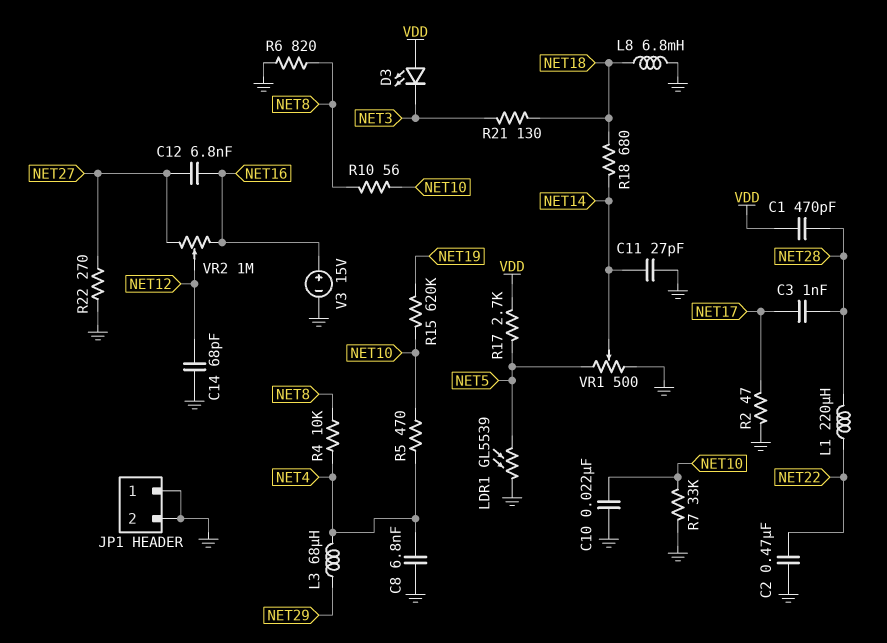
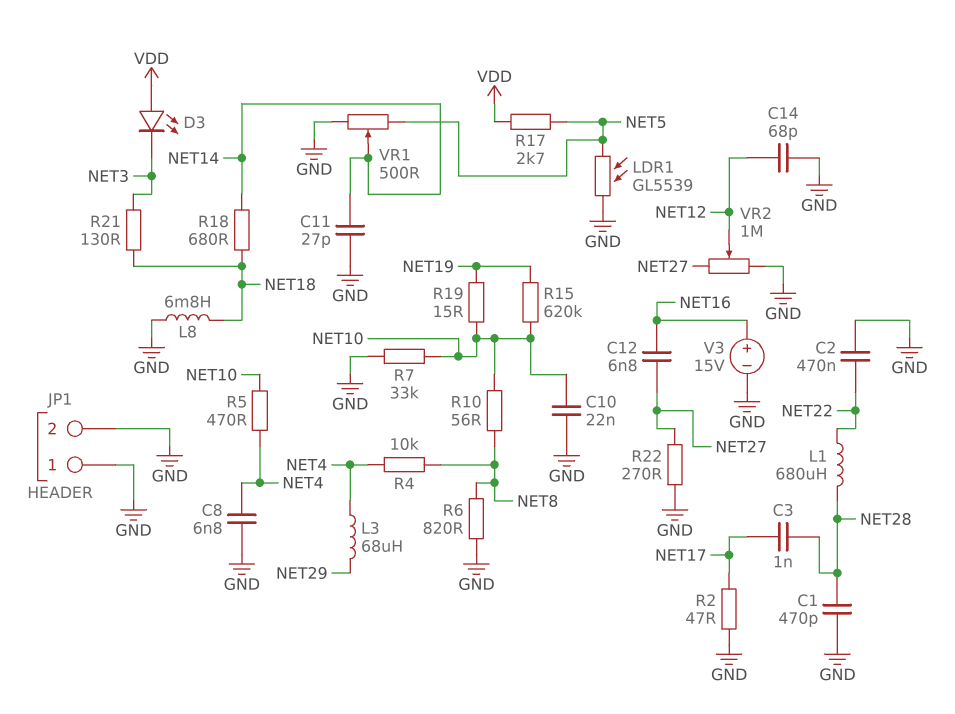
C1: 470pF (NET28, VDD) -> 470pF (GND, NET28)
L1: 220uH (NET22, NET28) -> 680uH (NET22, NET28)
R19: none -> 15 (NET10, NET19)
VR2: 1M (NET16, NET27, wiper NET12) -> 1M (GND, NET27, wiper NET12)

